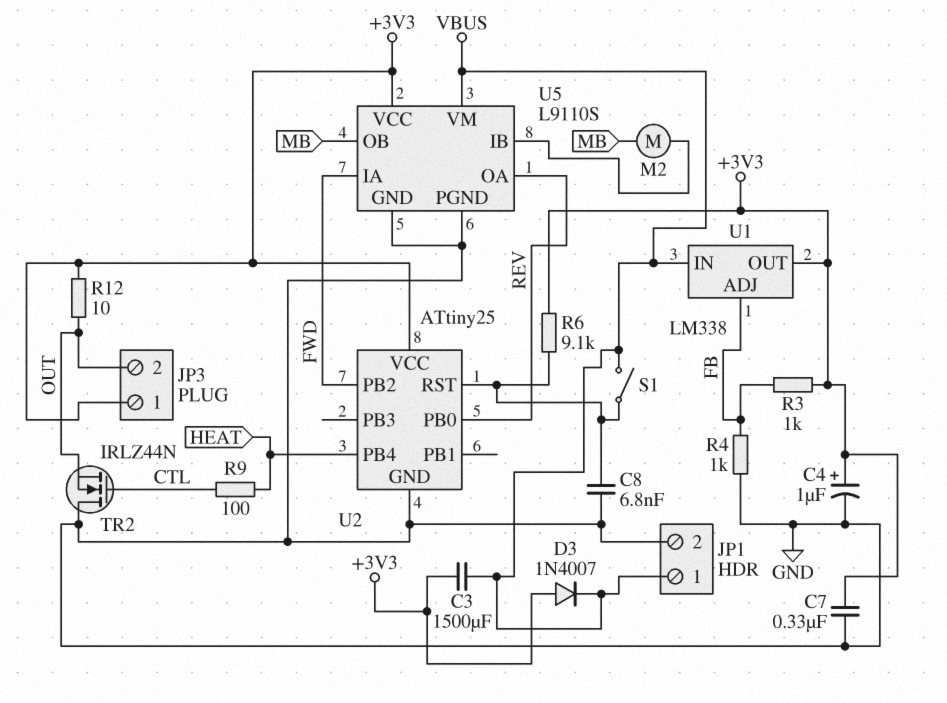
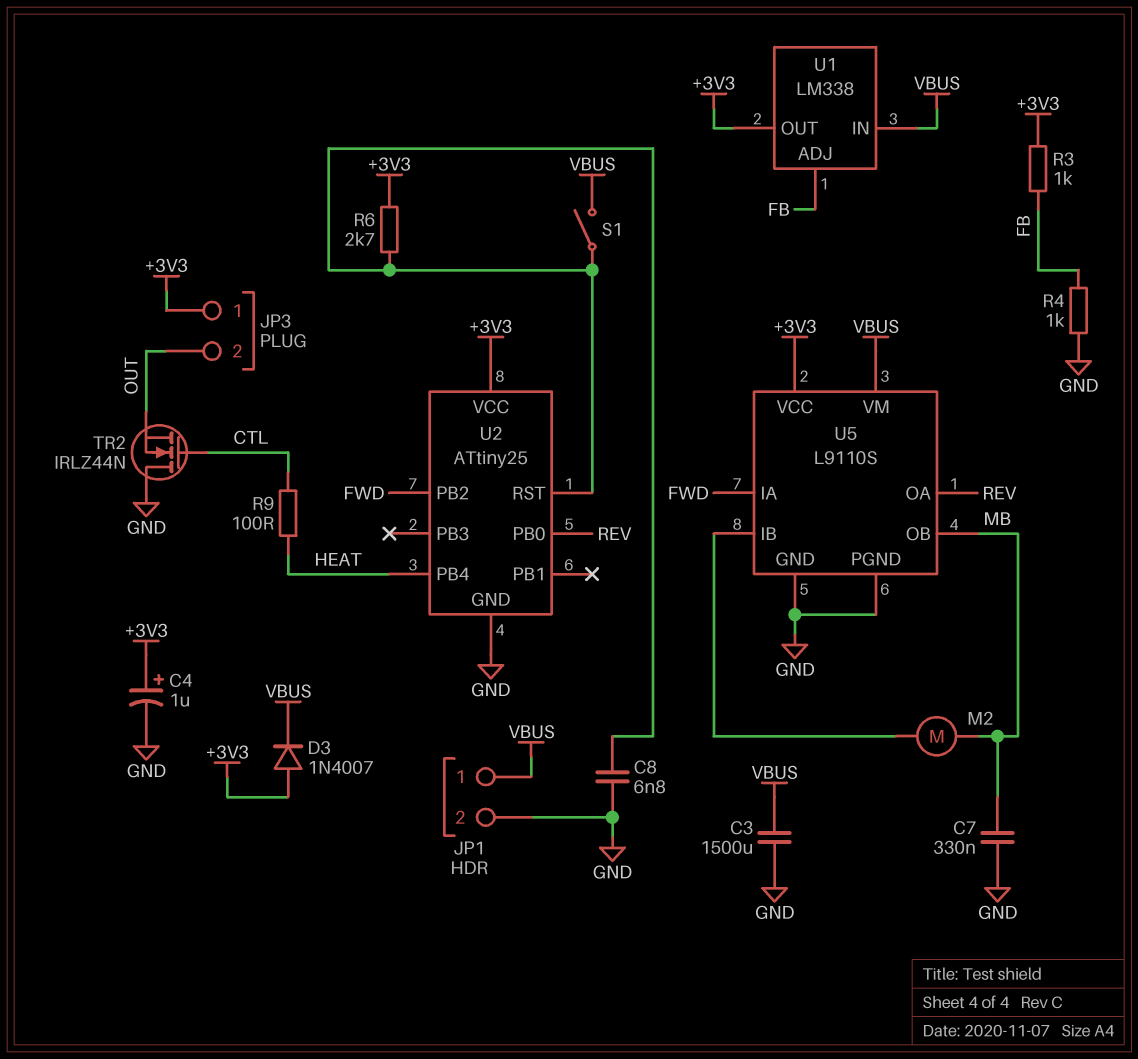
C3: 1500uF (+3V3, VBUS) -> 1500uF (GND, VBUS)
C7: 330nF (+3V3, GND) -> 330nF (GND, MB)
R6: 9.1k (+3V3, U2/RST) -> 2.7k (+3V3, U2/RST)
R12: 10 (+3V3, OUT) -> none

